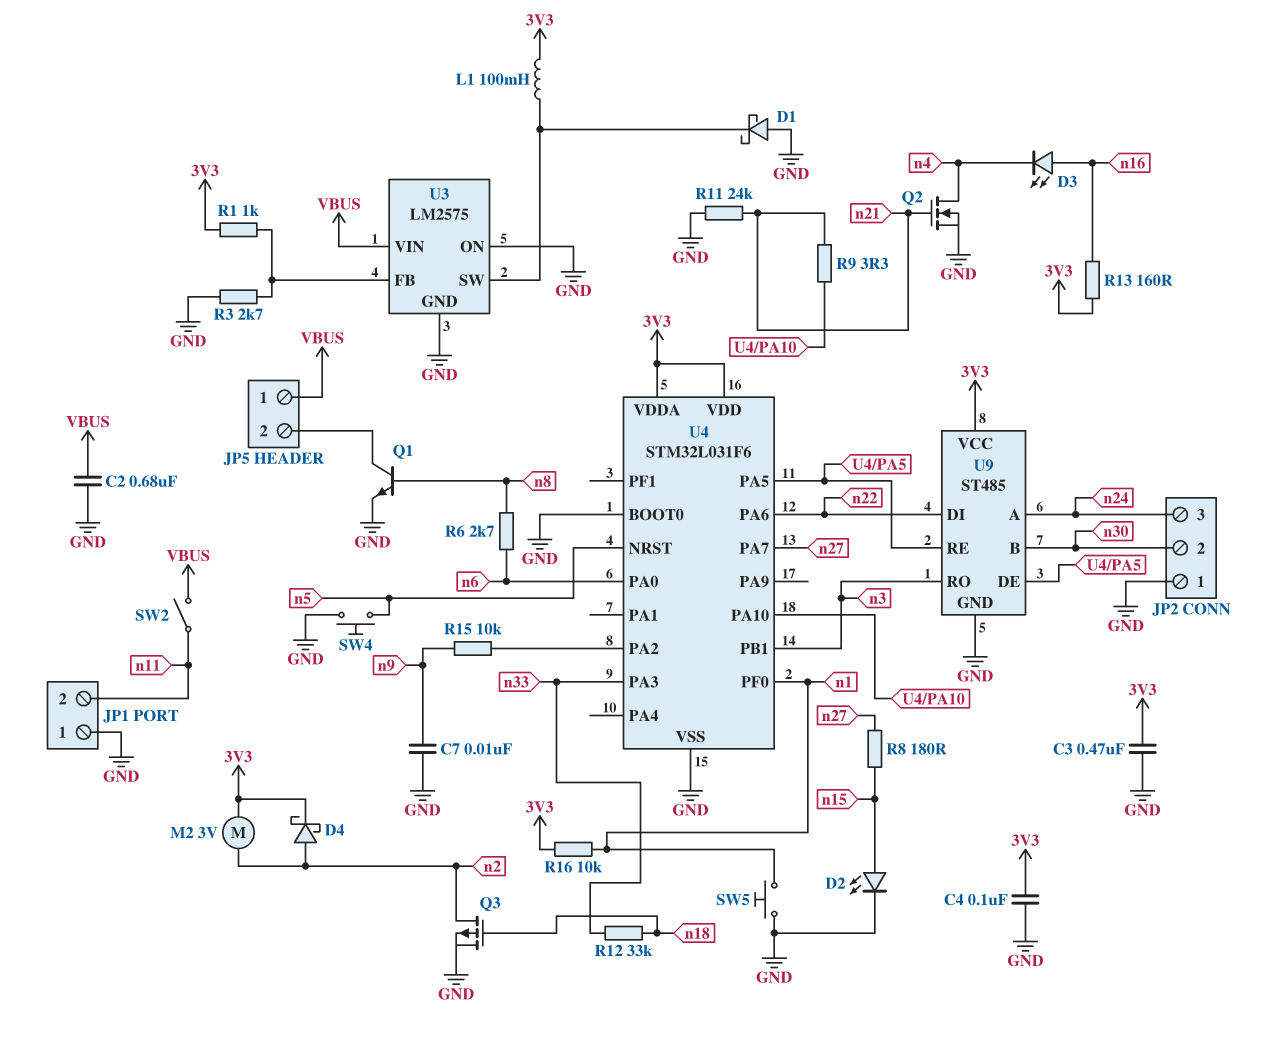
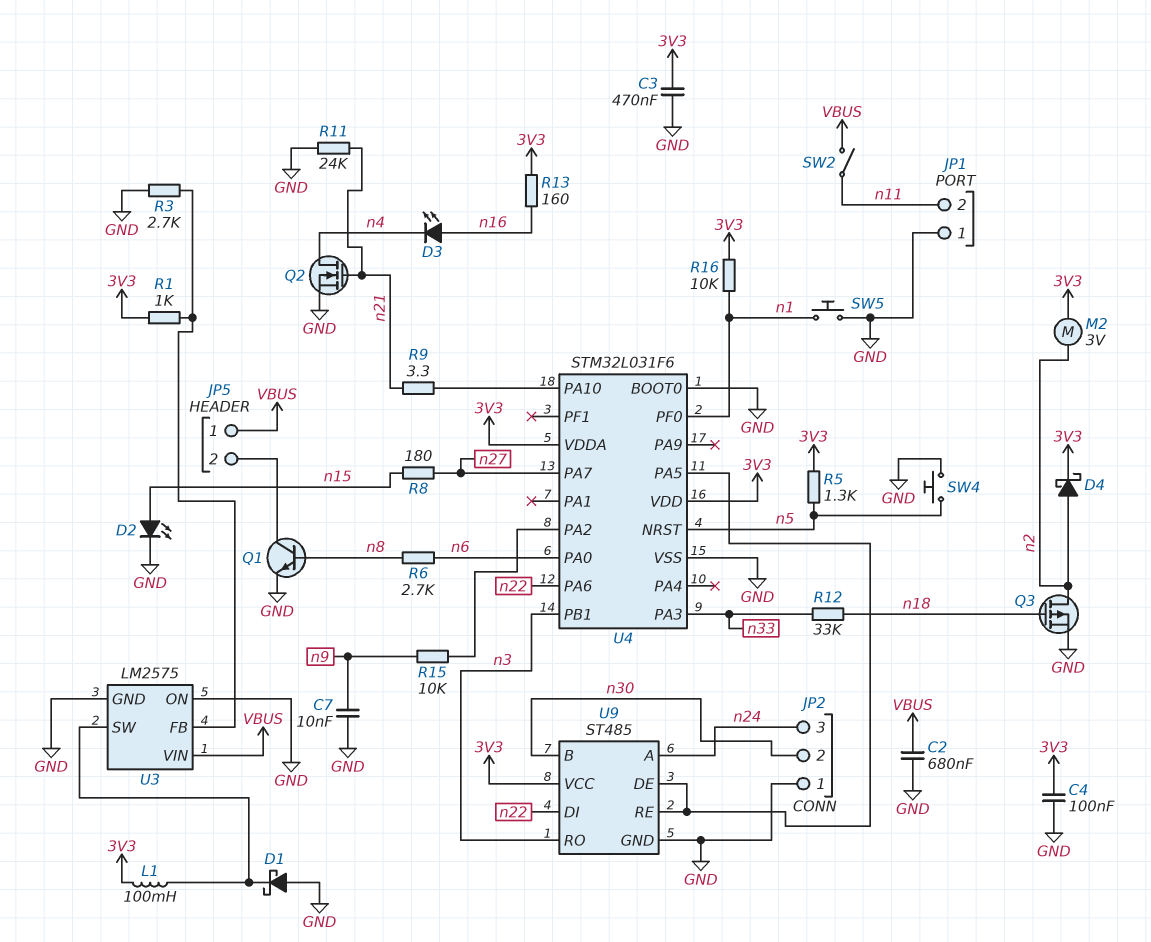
R5: none -> 1.3k (3V3, n5)

